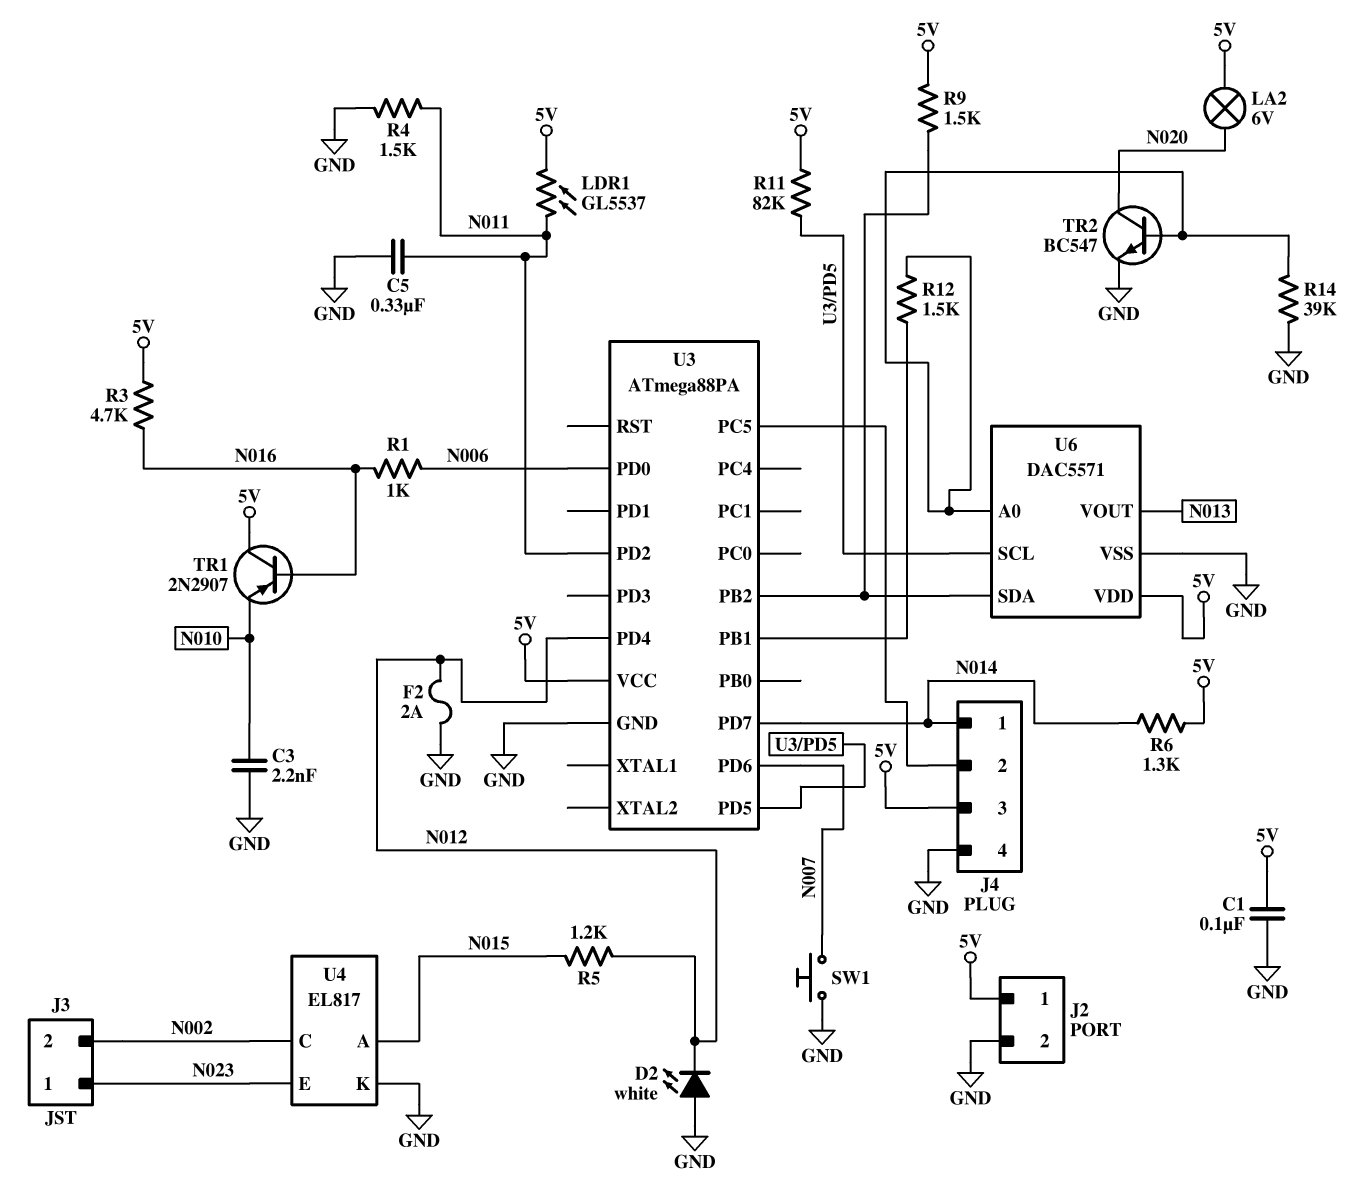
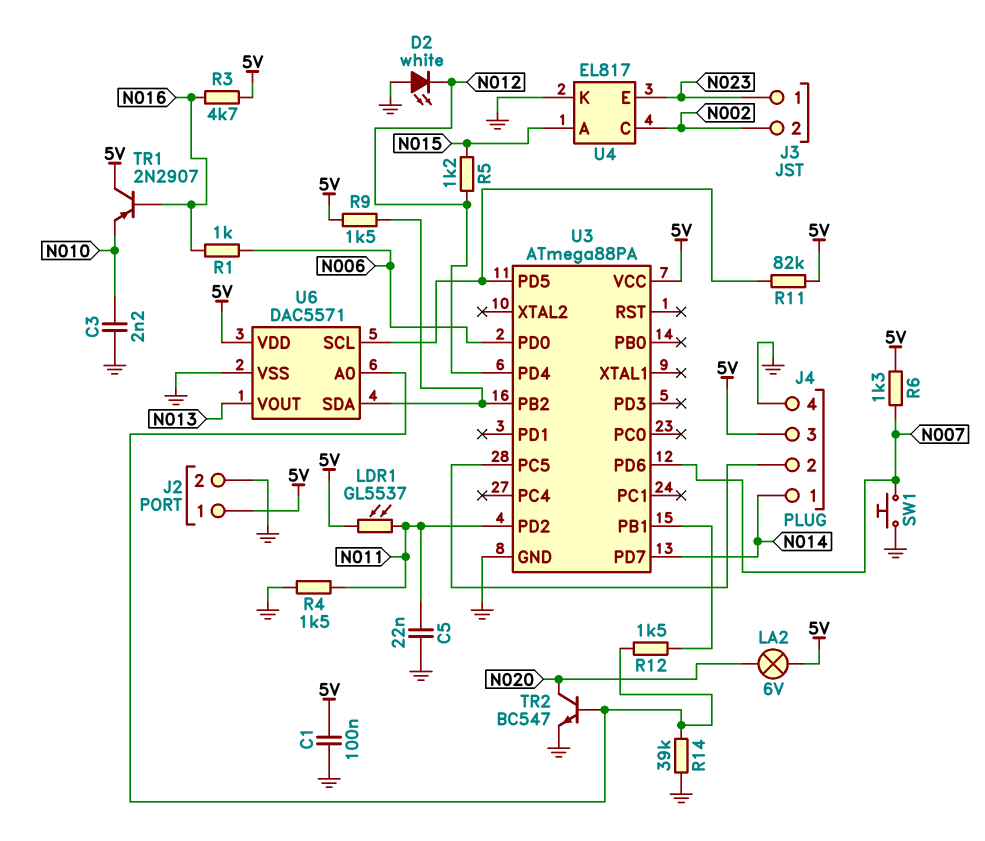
C5: 330nF (GND, N011) -> 22nF (GND, N011)
F2: 2A (GND, N012) -> none
R6: 1.3k (5V, N014) -> 1.3k (5V, N007)

